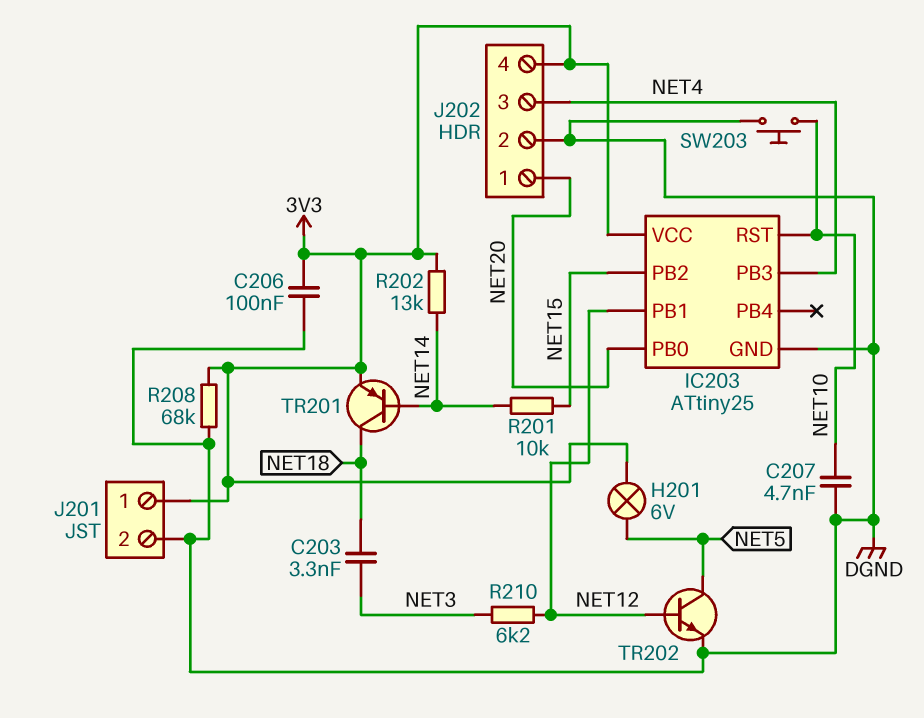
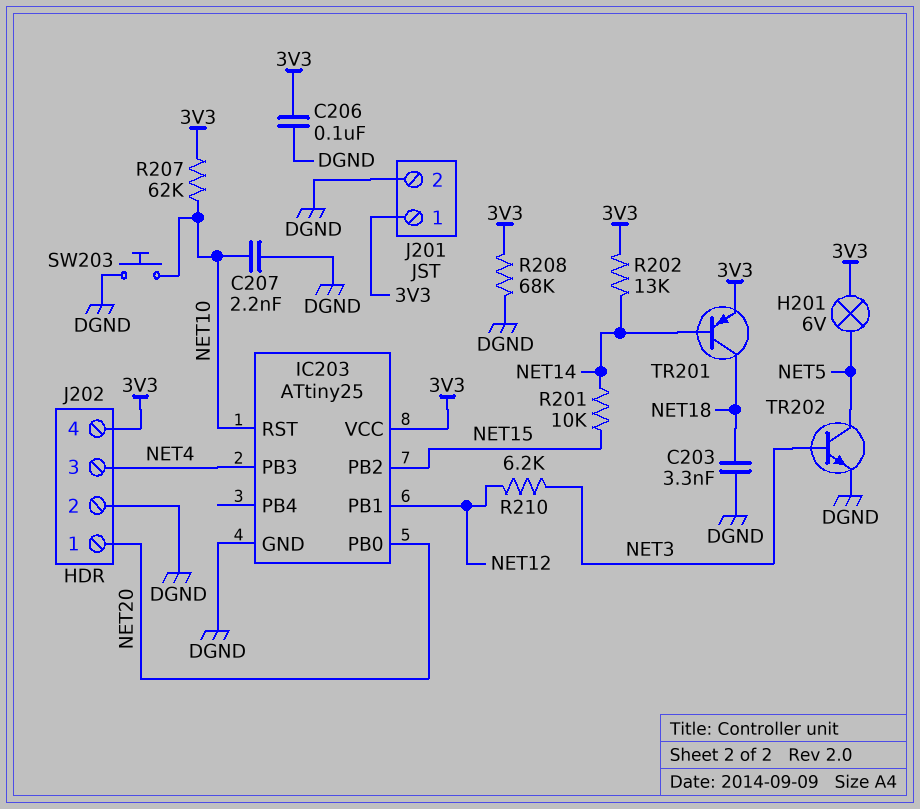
C203: 3.3nF (NET3, NET18) -> 3.3nF (DGND, NET18)
C207: 4.7nF (DGND, NET10) -> 2.2nF (DGND, NET10)
R207: none -> 62k (3V3, NET10)
TR202: NPN (B NET12, C NET5, E DGND) -> NPN (B NET3, C NET5, E DGND)

